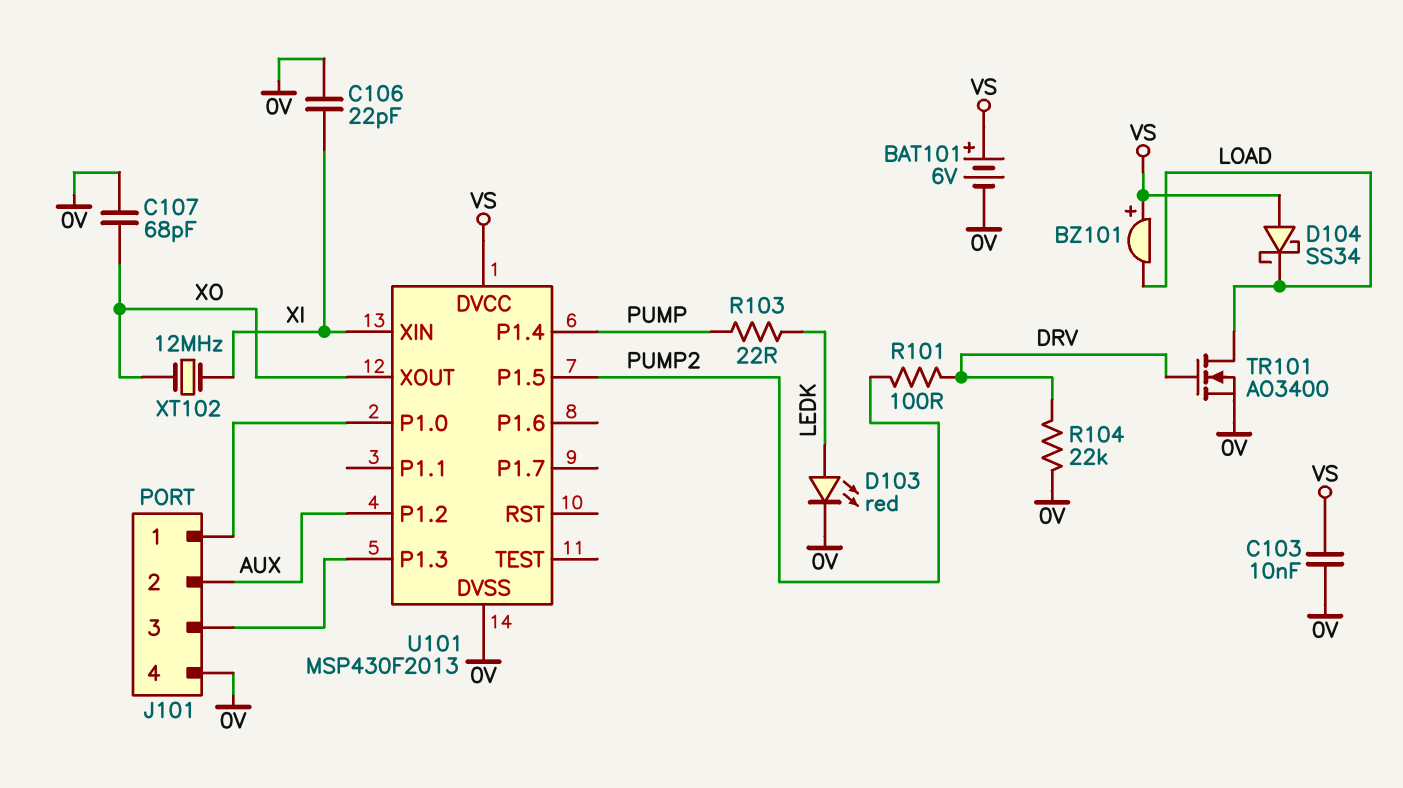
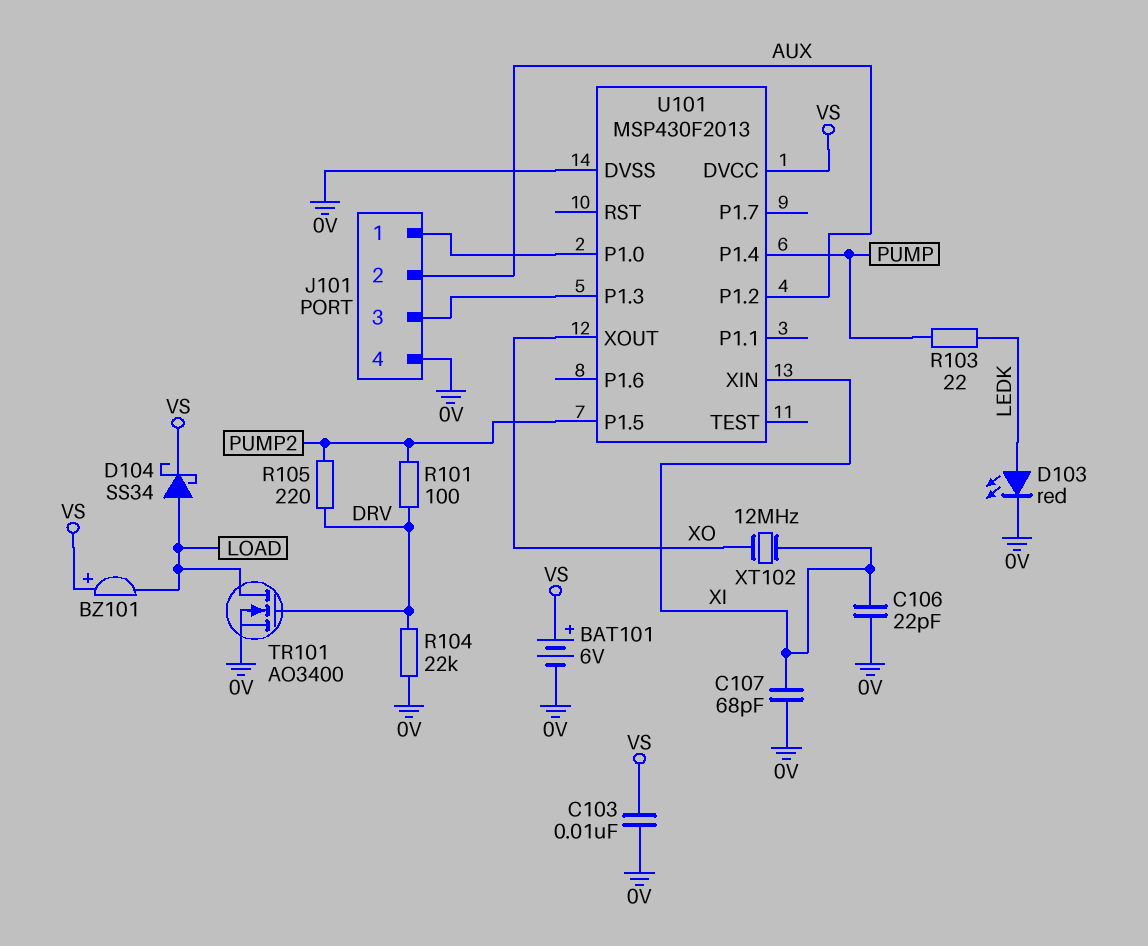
C107: 68pF (0V, XO) -> 68pF (0V, XI)
D104: schottky SS34 (A VS, K LOAD) -> schottky SS34 (A LOAD, K VS)
R105: none -> 220 (DRV, PUMP2)

